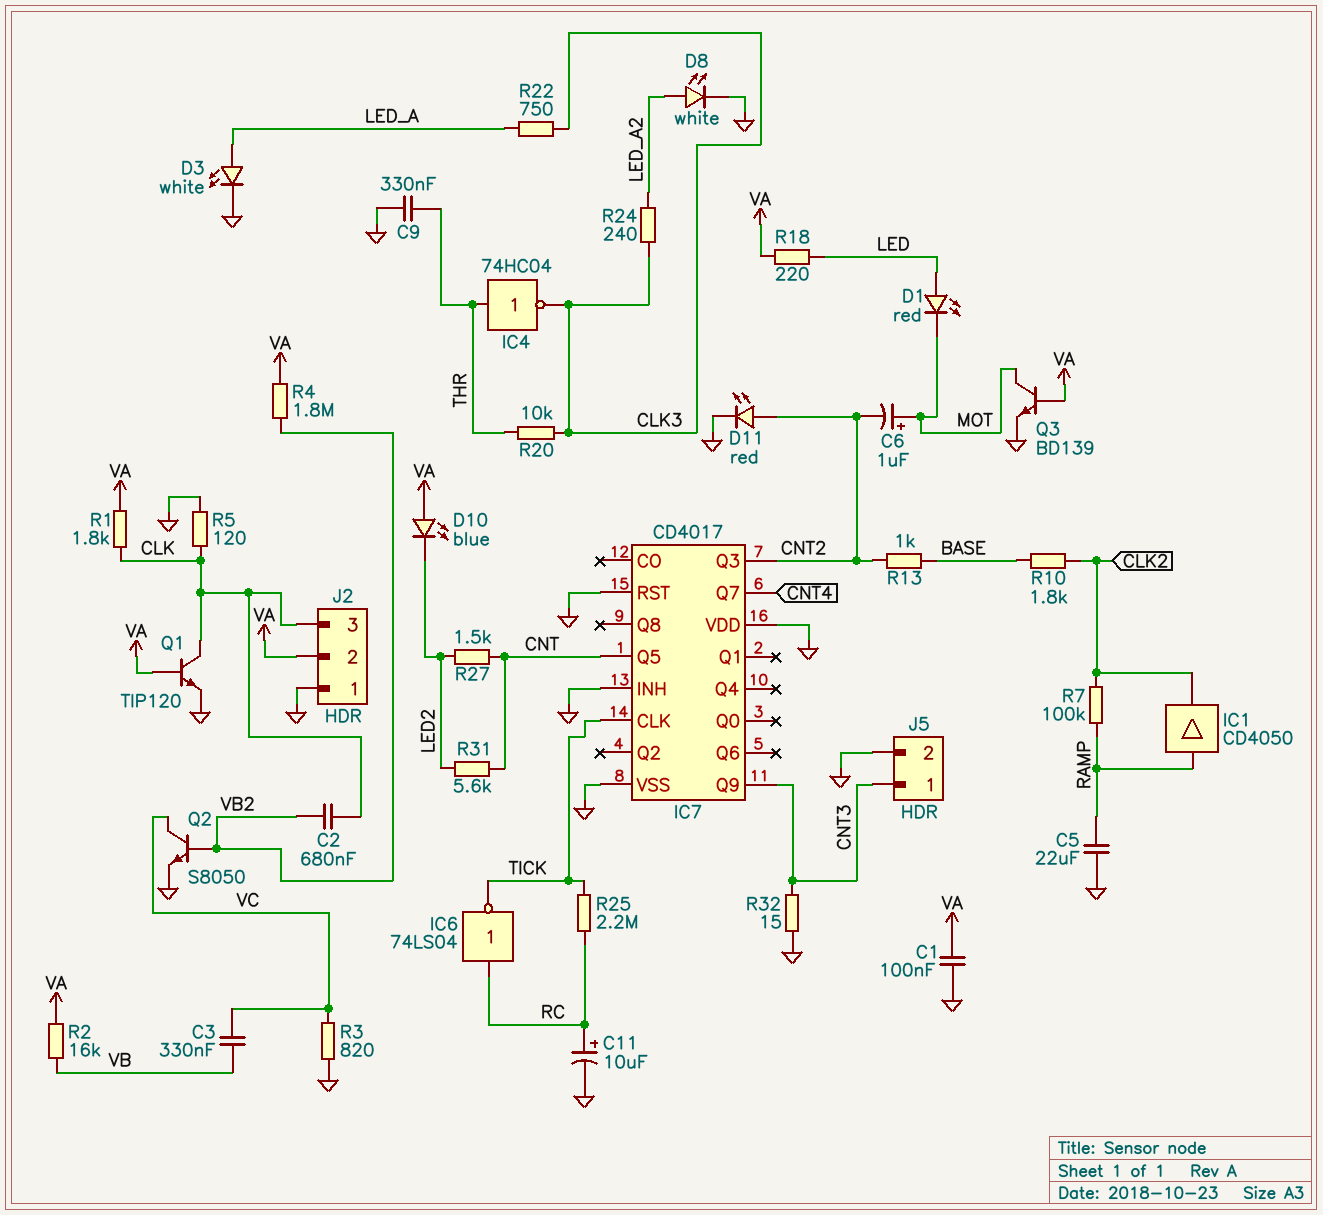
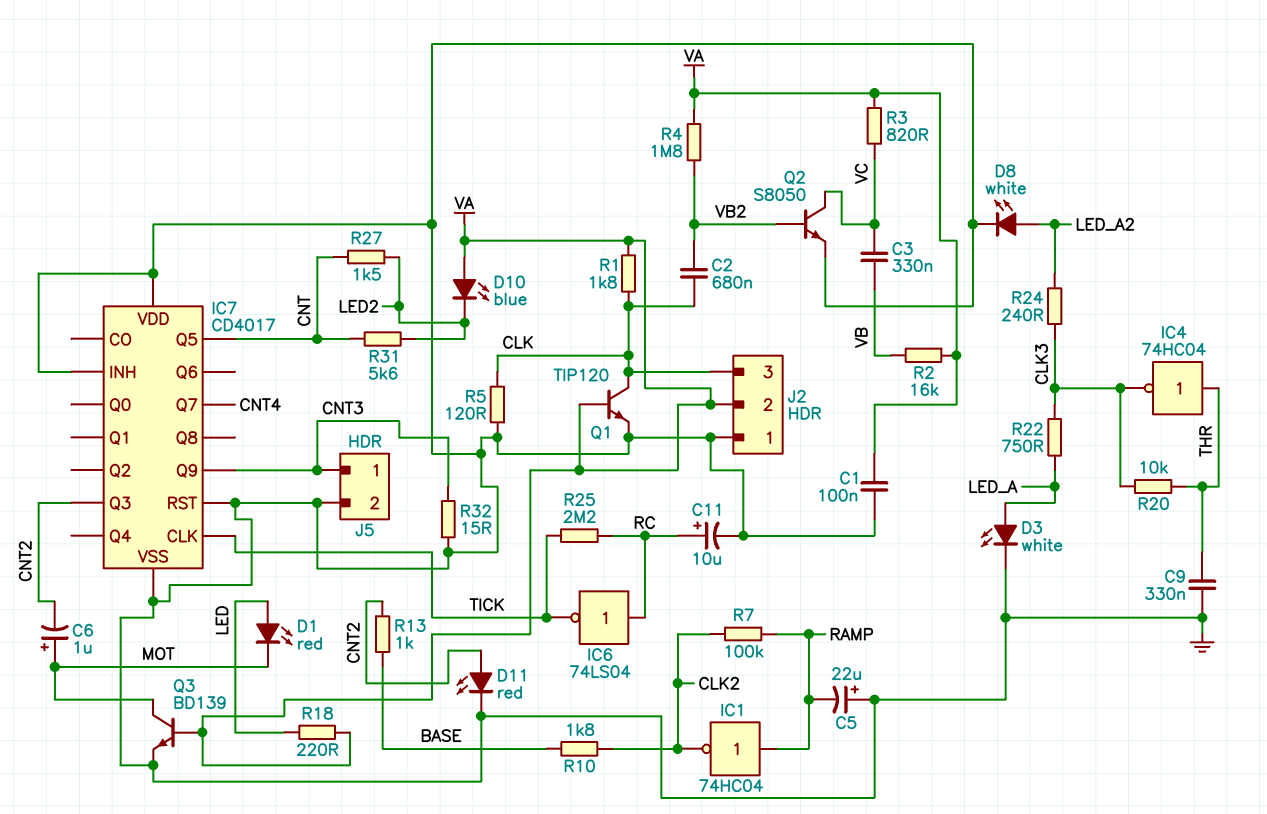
C5: 22uF (GND, RAMP) -> 22uF (plus GND, minus RAMP)
IC1: buffer CD4050 (in RAMP, out CLK2) -> NOT 74HC04 (in RAMP, out CLK2)
R3: 820 (GND, VC) -> 820 (VA, VC)

